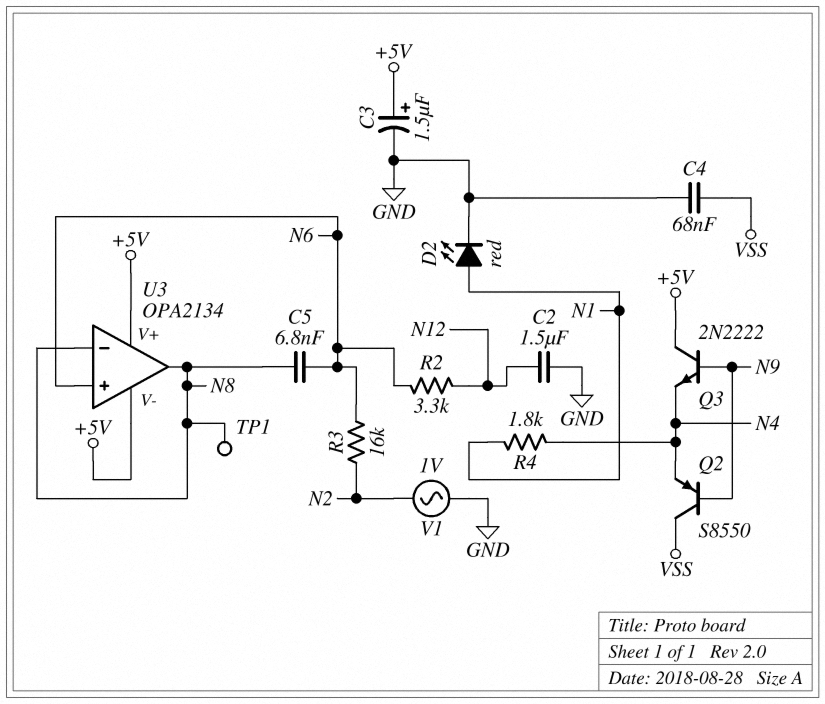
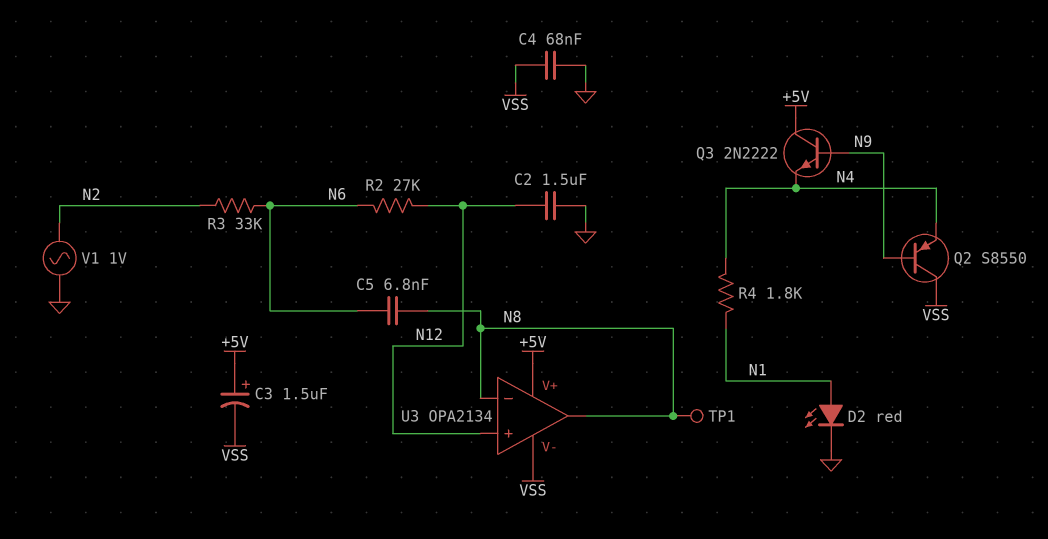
C3: 1.5uF (plus +5V, minus GND) -> 1.5uF (plus +5V, minus VSS)
R2: 3.3k (N6, N12) -> 27k (N6, N12)
R3: 16k (N2, N6) -> 33k (N2, N6)
U3 pin V-: +5V -> VSS
U3 pin in+: N6 -> N12

